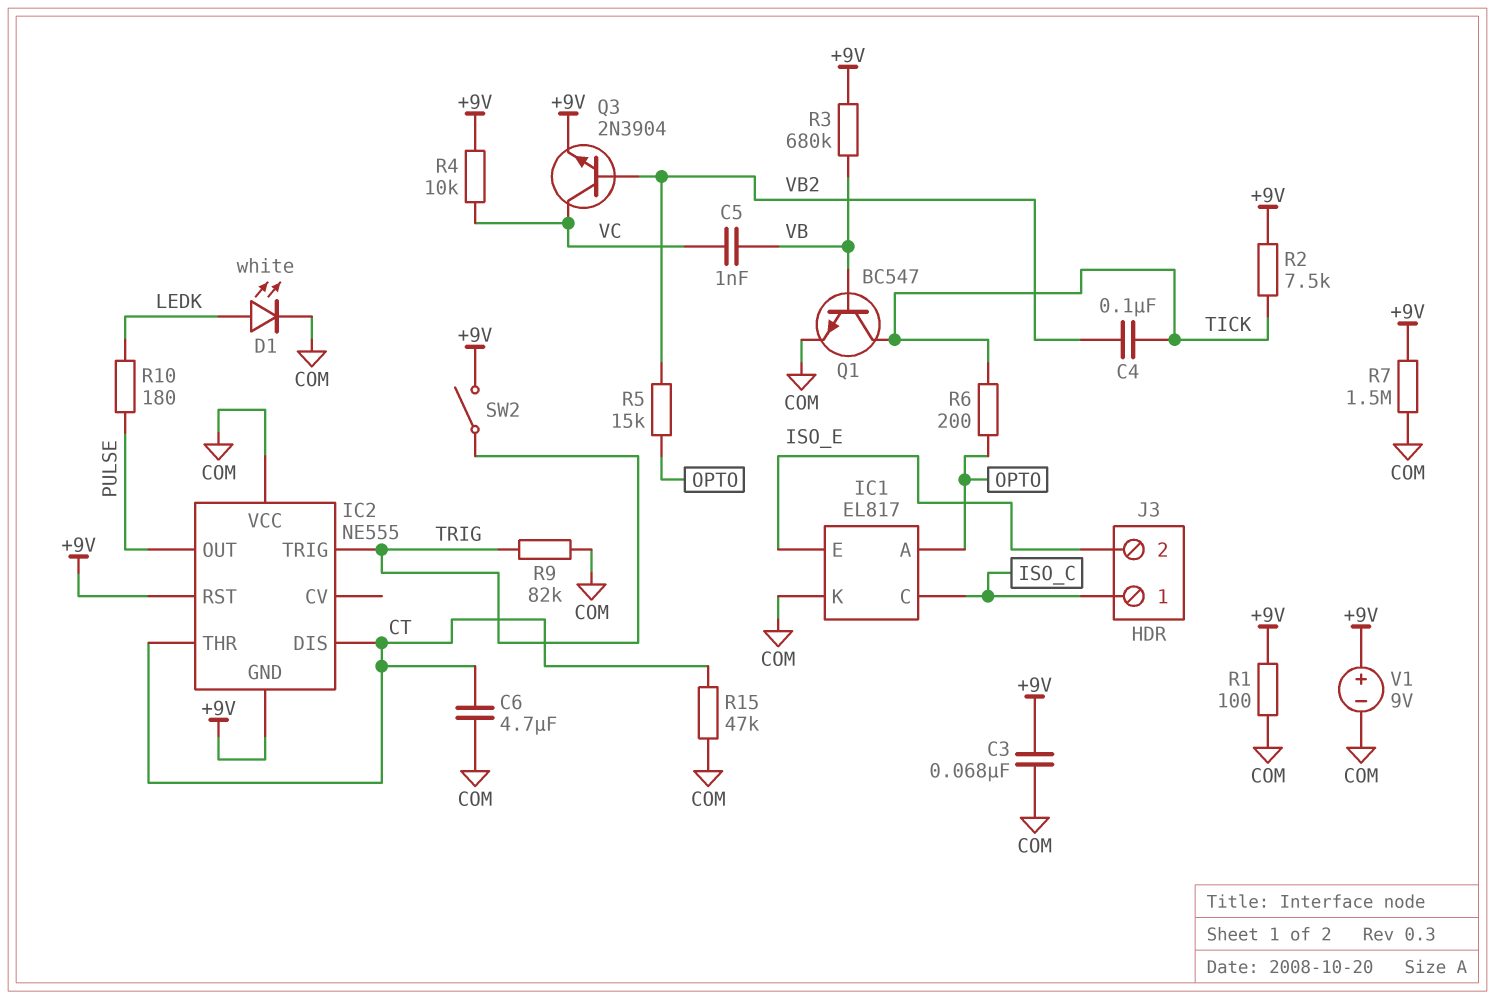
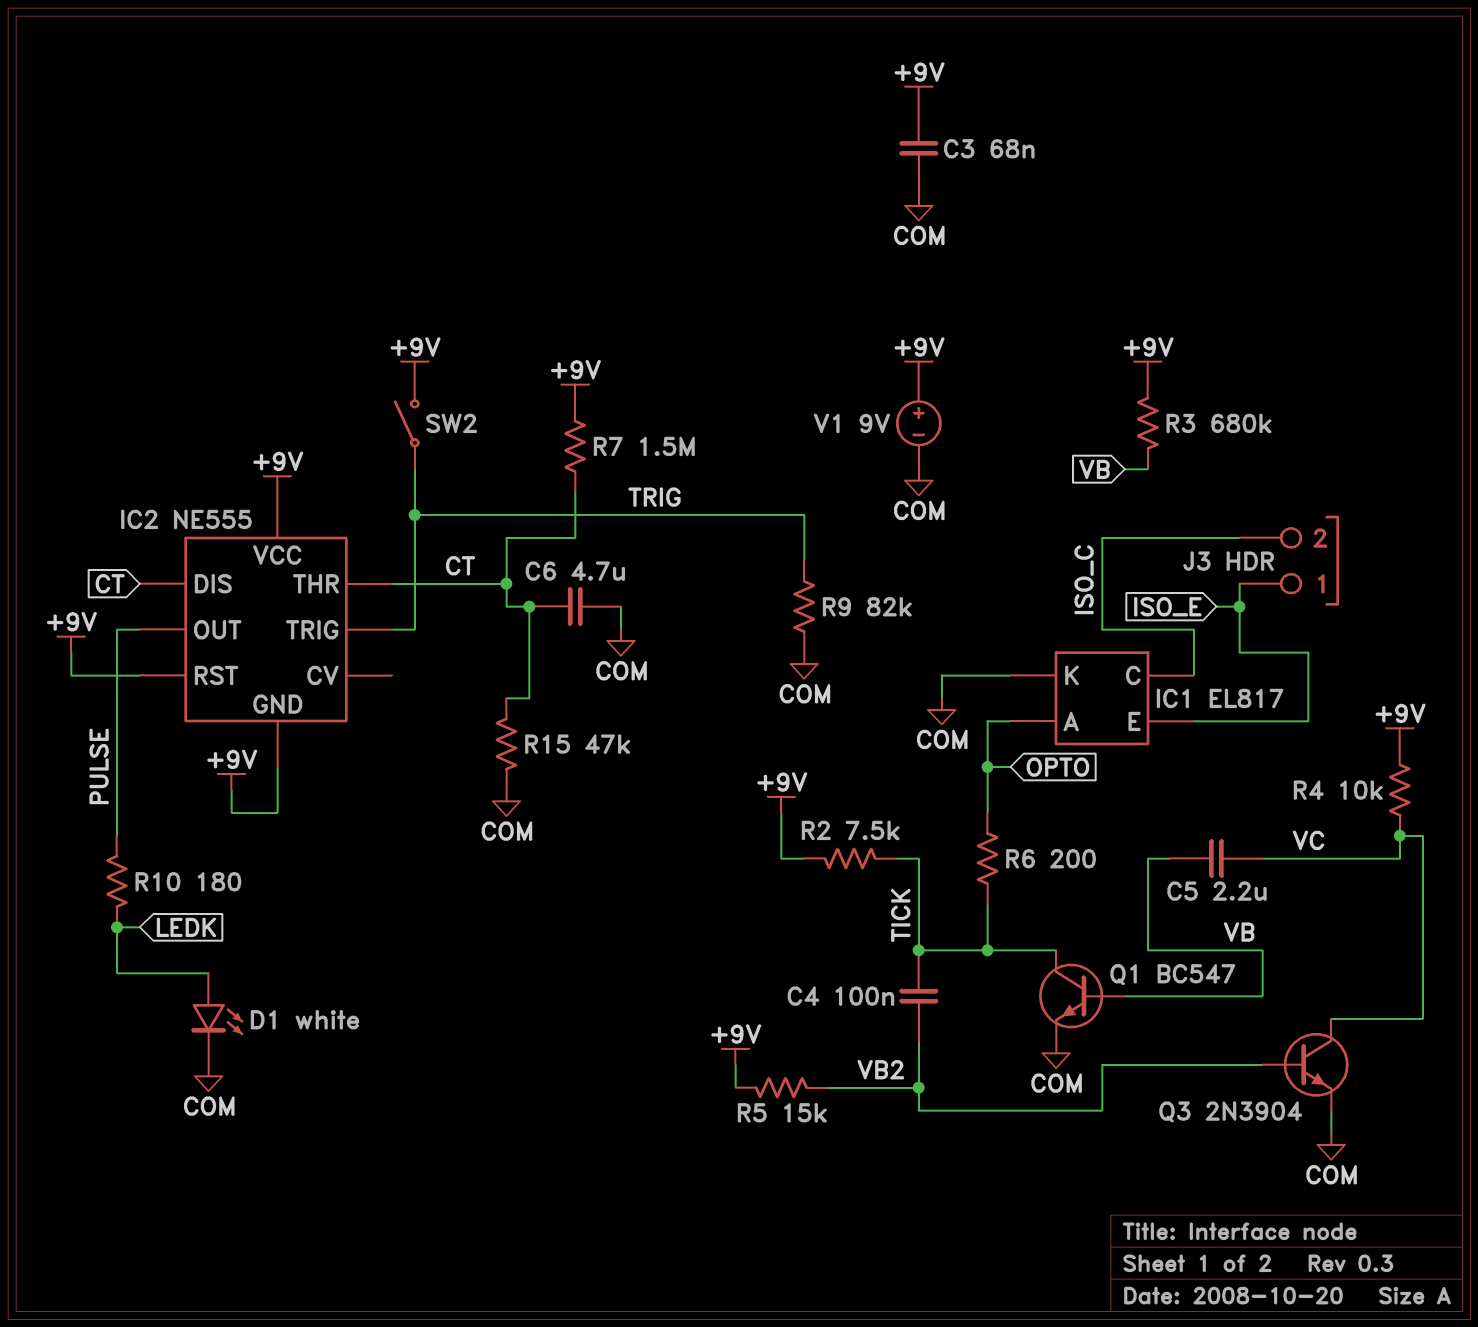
C5: 1nF (VB, VC) -> 2.2uF (VB, VC)
IC2 pin VCC: COM -> +9V
J3 pin 1: ISO_C -> ISO_E
J3 pin 2: ISO_E -> ISO_C
Q3: NPN 2N3904 (B VB2, C VC, E +9V) -> NPN 2N3904 (B VB2, C VC, E COM)
R1: 100 (+9V, COM) -> none
R5: 15k (OPTO, VB2) -> 15k (+9V, VB2)
R7: 1.5M (+9V, COM) -> 1.5M (+9V, CT)

